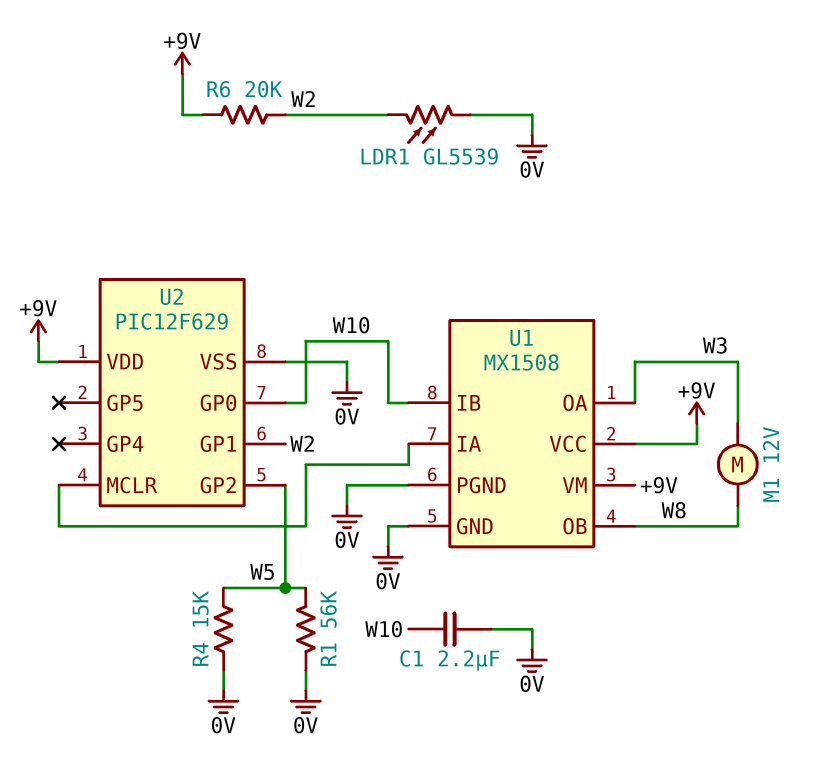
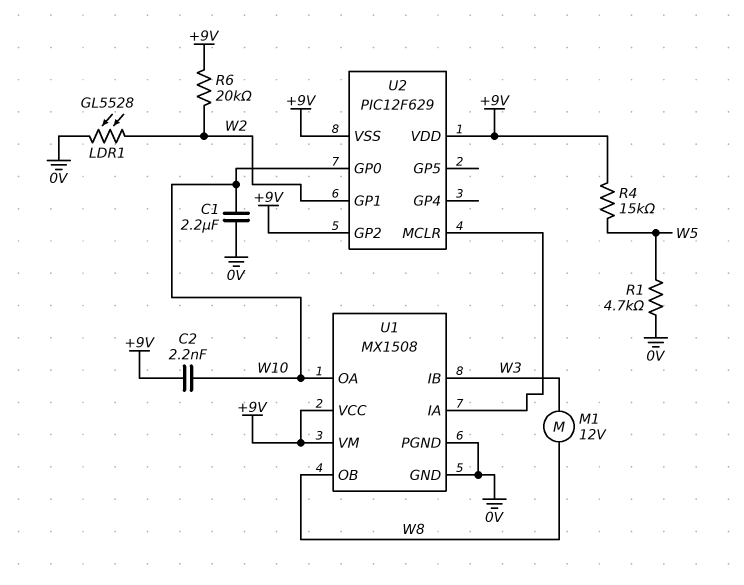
C2: none -> 2.2nF (+9V, W10)
LDR1: GL5539 (0V, W2) -> GL5528 (0V, W2)
R1: 56k (0V, W5) -> 4.7k (0V, W5)
R4: 15k (0V, W5) -> 15k (+9V, W5)
U1 pin IB: W10 -> W3
U1 pin OA: W3 -> W10
U2 pin GP2: W5 -> +9V
U2 pin VSS: 0V -> +9V

